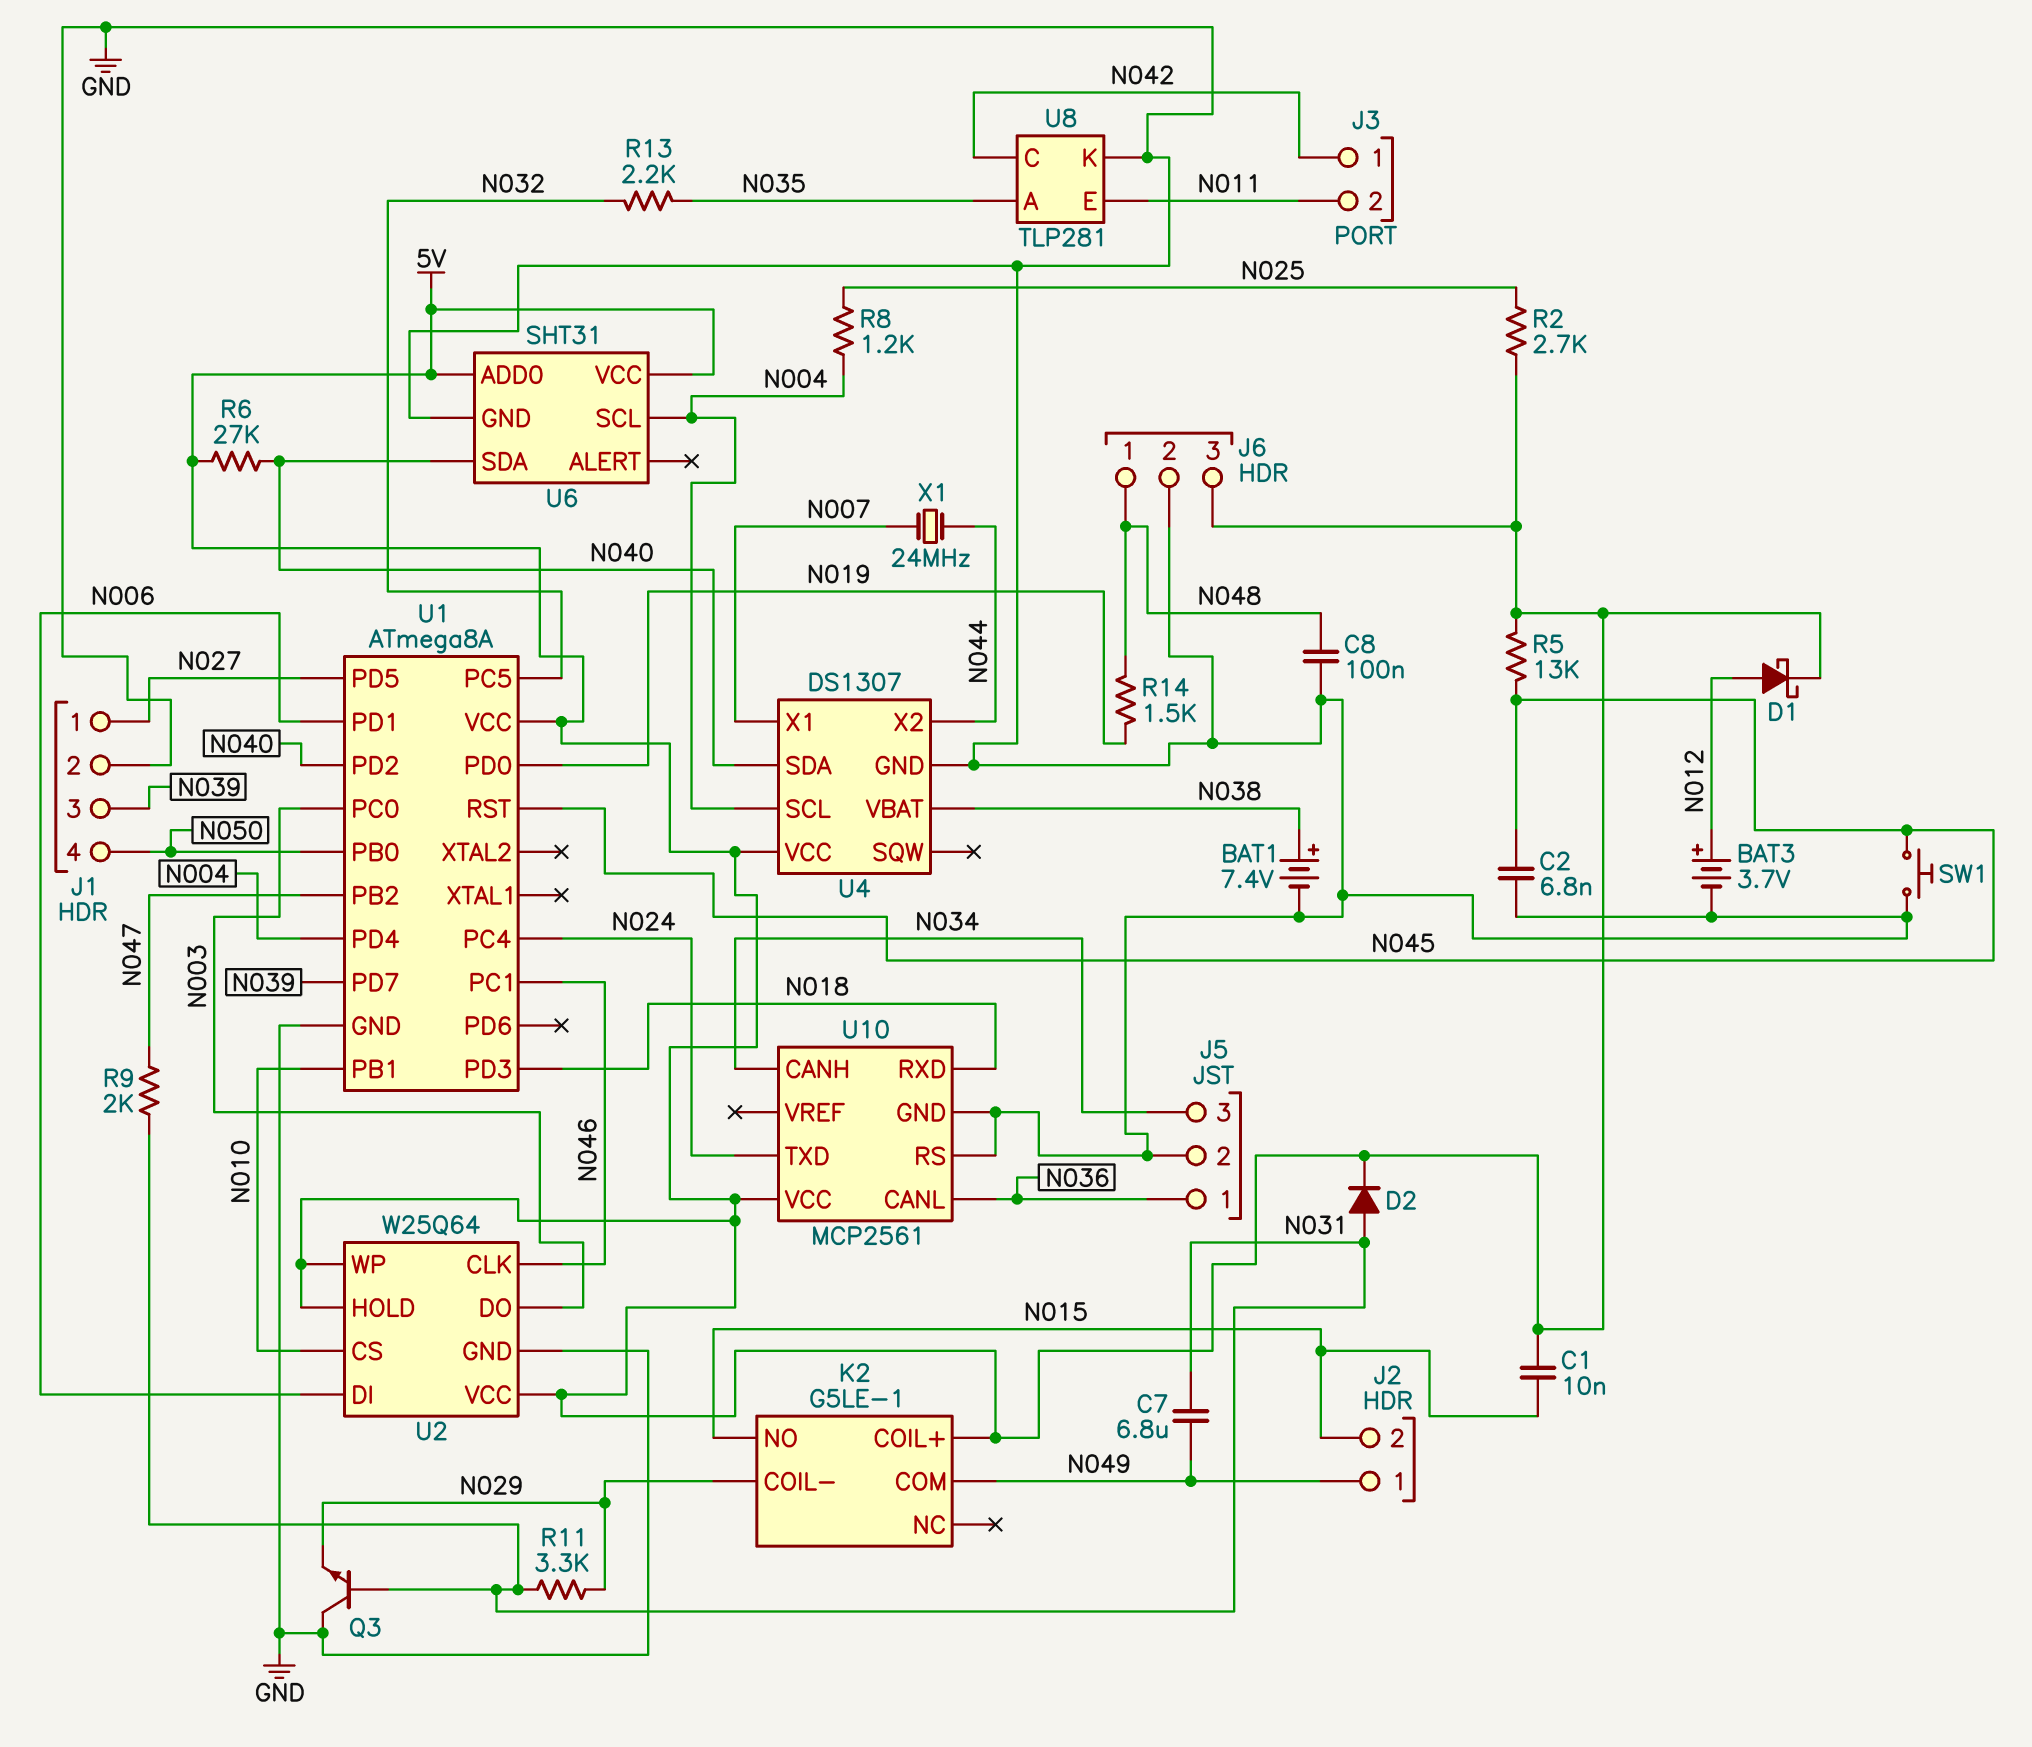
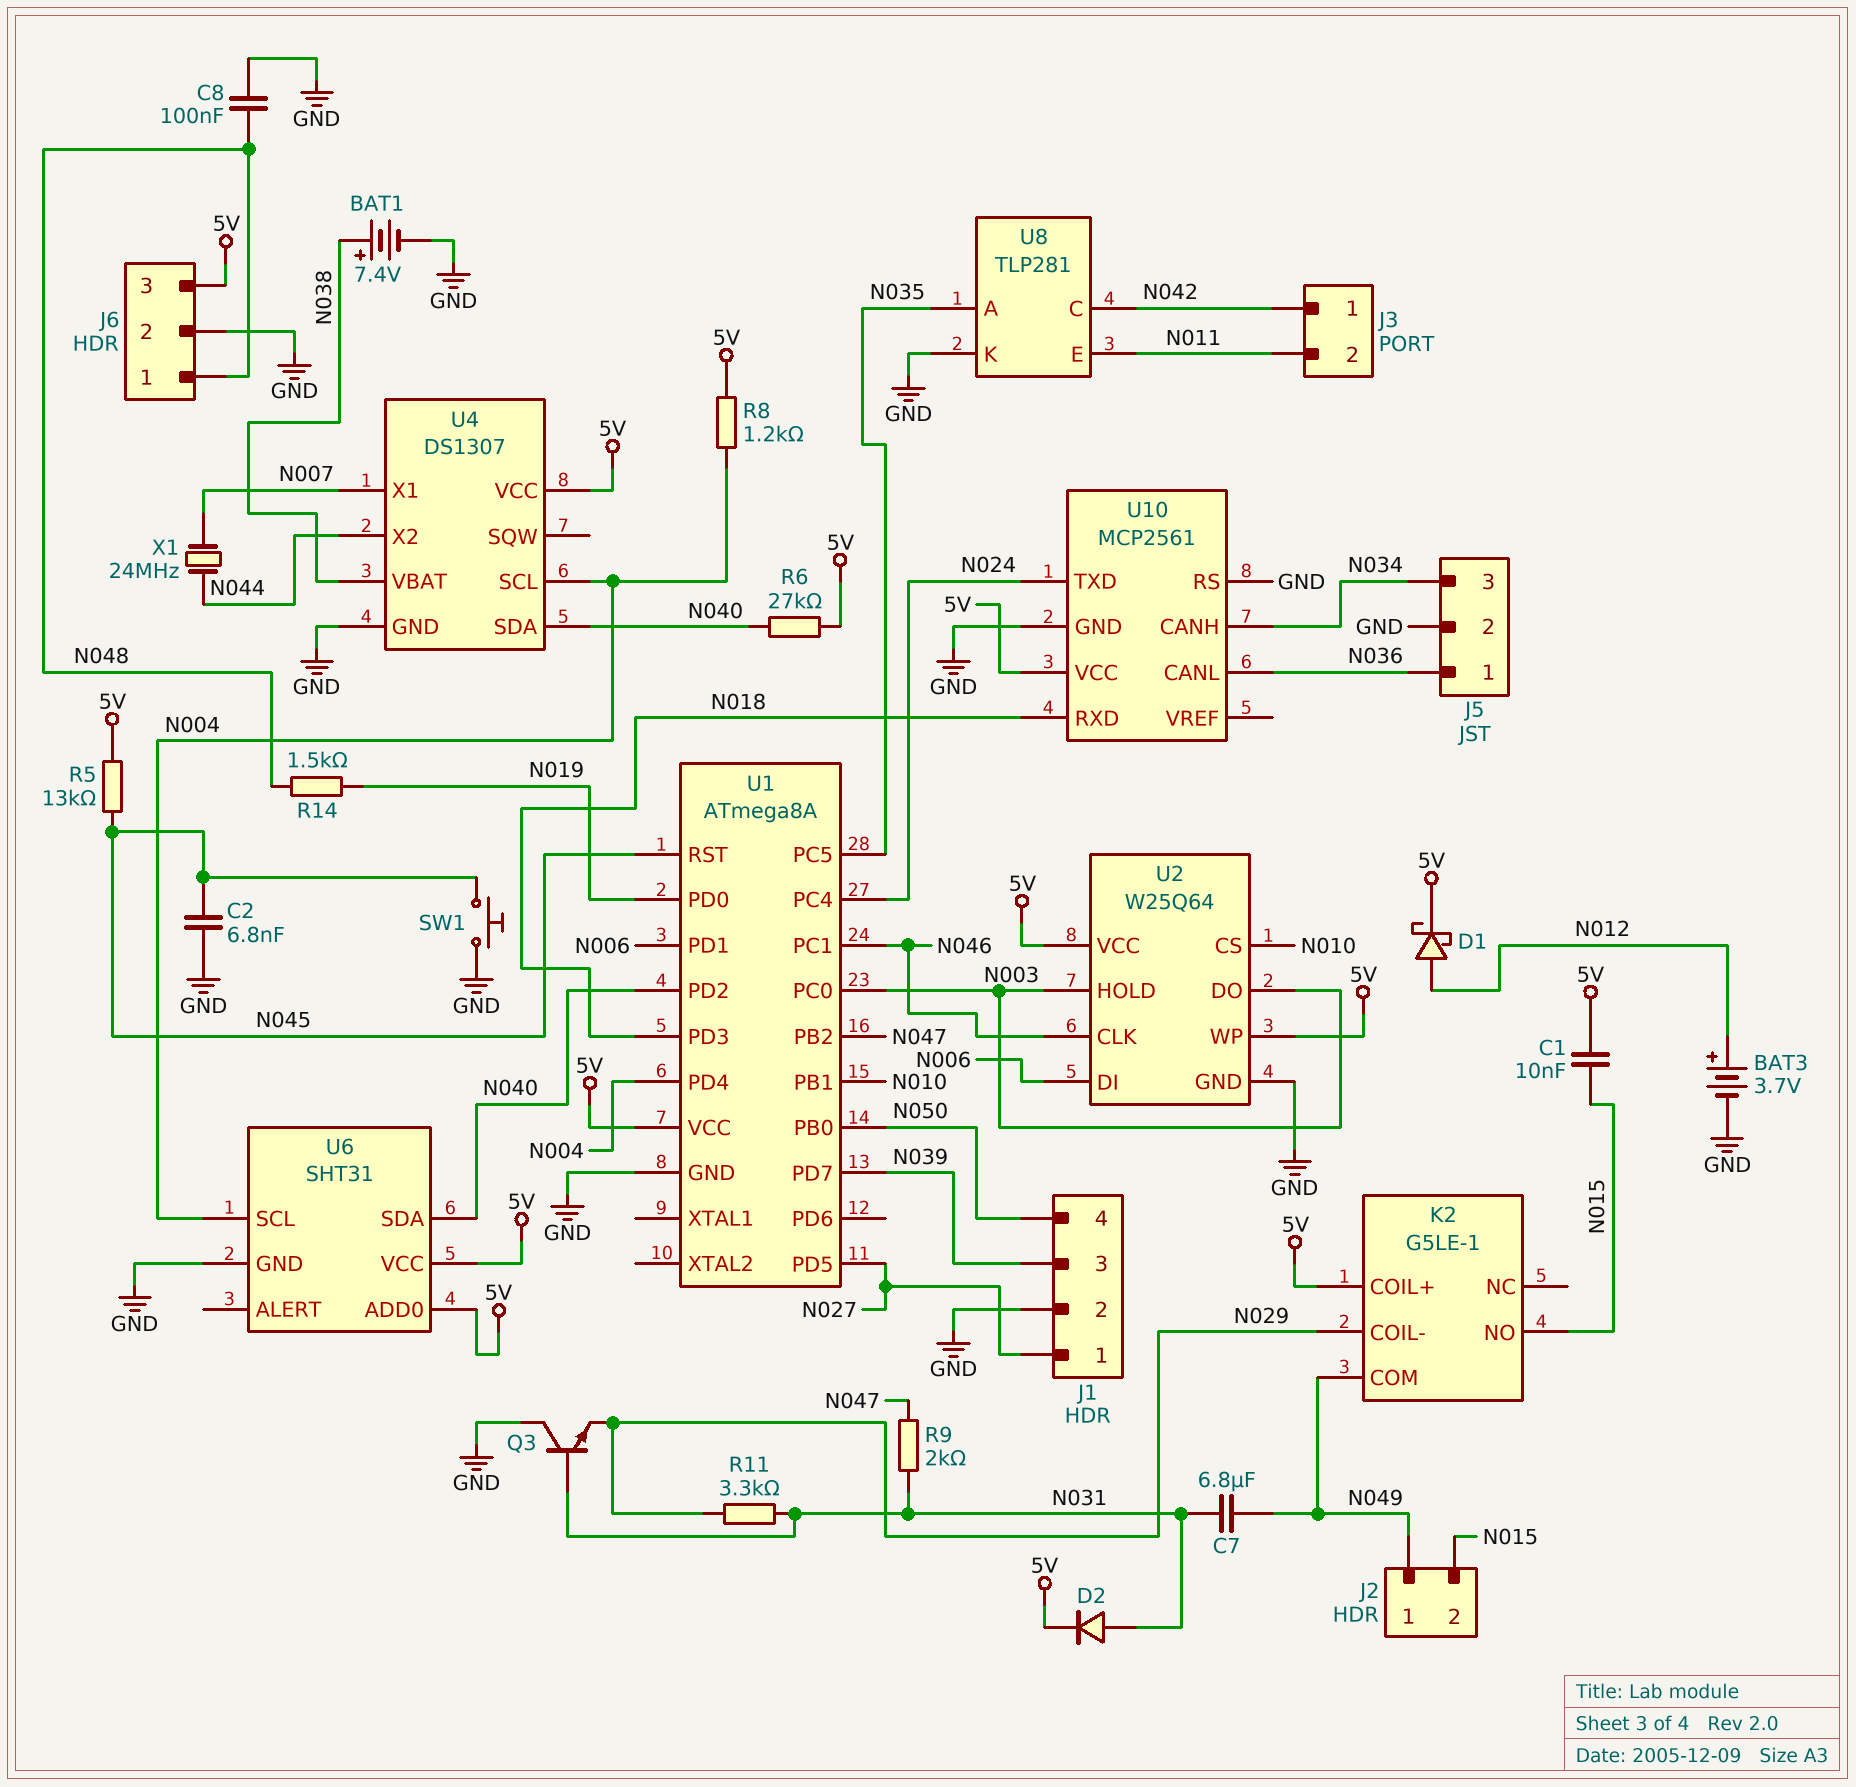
R2: 2.7k (5V, N025) -> none
R8: 1.2k (N004, N025) -> 1.2k (5V, N004)
R13: 2.2k (N032, N035) -> none
U1 pin PC5: N032 -> N035
U2 pin HOLD: 5V -> N003

